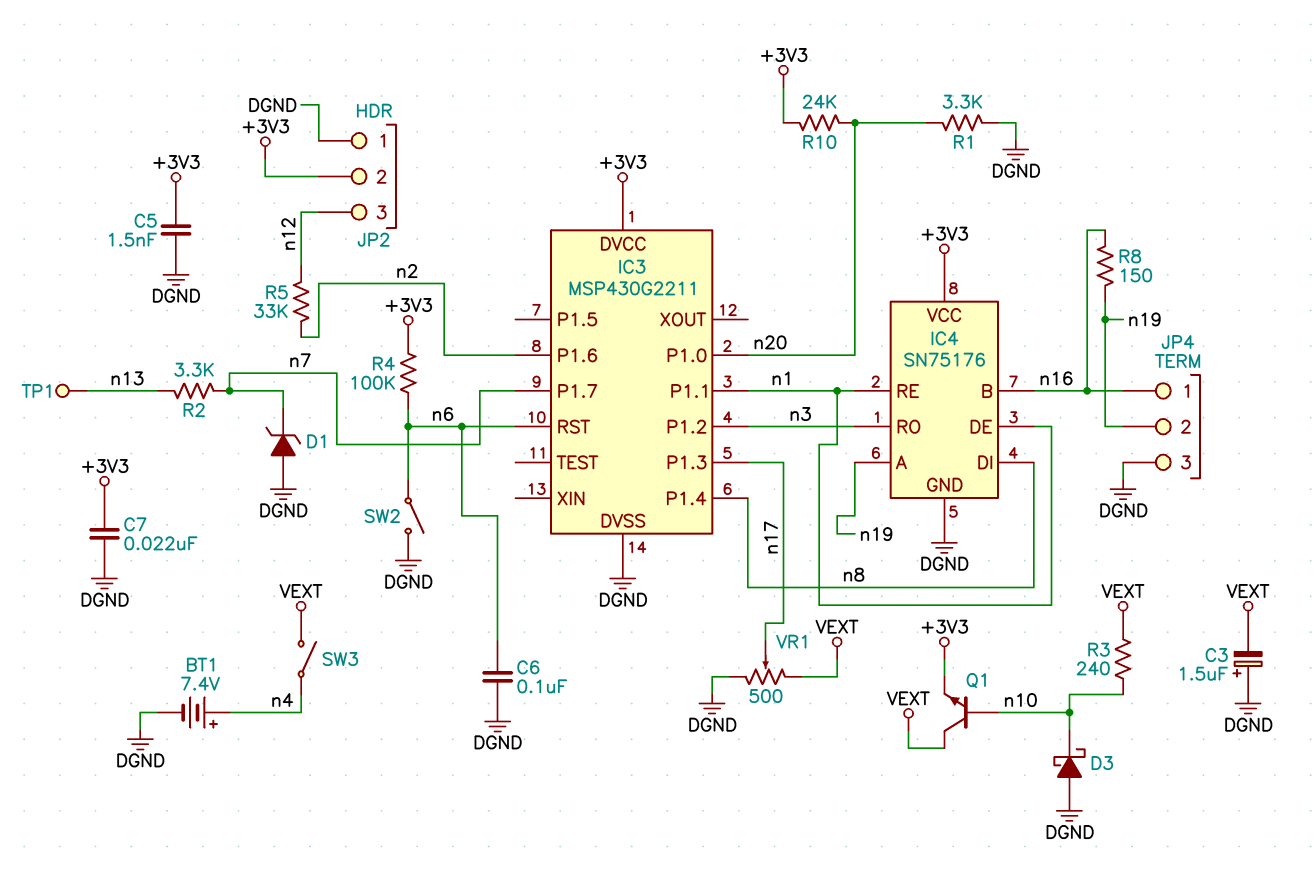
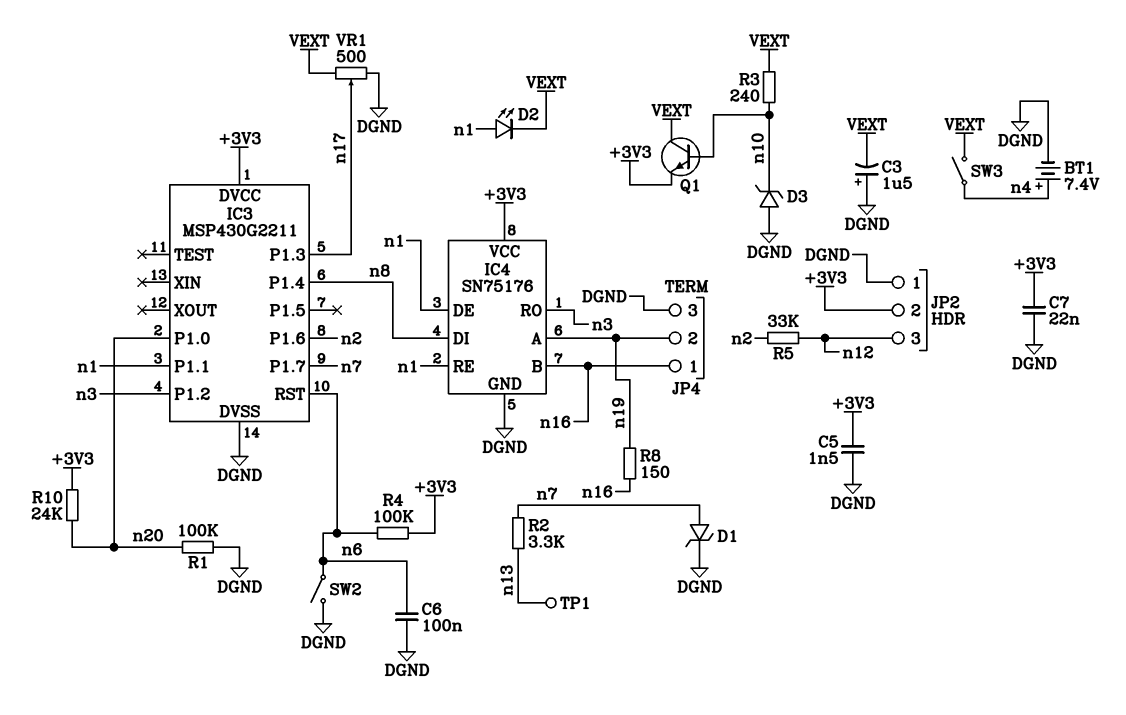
D1: zener (A DGND, K n7) -> zener (A n7, K DGND)
D2: none -> LED (A n1, K VEXT)
D3: schottky (A DGND, K n10) -> zener (A DGND, K n10)
R1: 3.3k (DGND, n20) -> 100k (DGND, n20)

